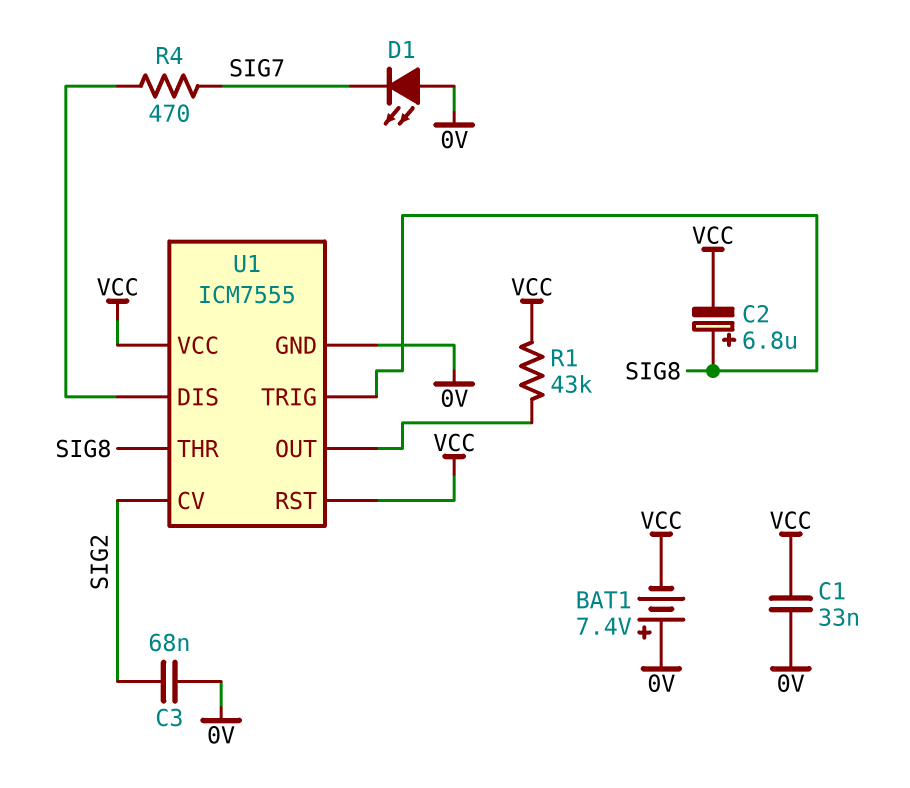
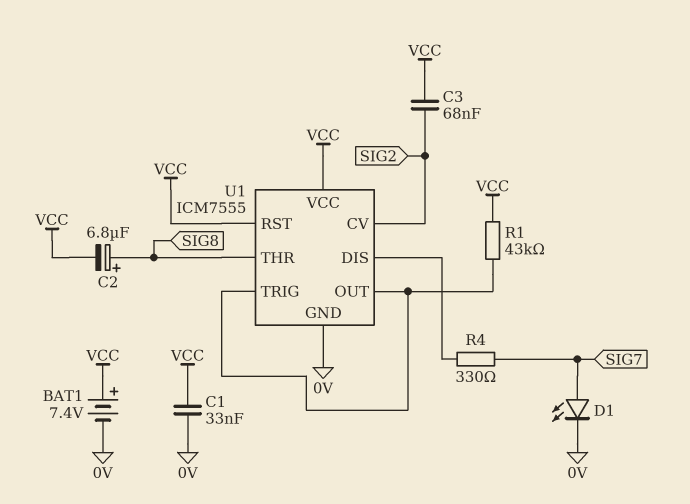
BAT1: 7.4V (plus 0V, minus VCC) -> 7.4V (plus VCC, minus 0V)
C3: 68nF (0V, SIG2) -> 68nF (SIG2, VCC)
D1: LED (A 0V, K SIG7) -> LED (A SIG7, K 0V)
R4: 470 (SIG7, U1/DIS) -> 330 (SIG7, U1/DIS)
U1 pin TRIG: SIG8 -> U1/OUT

